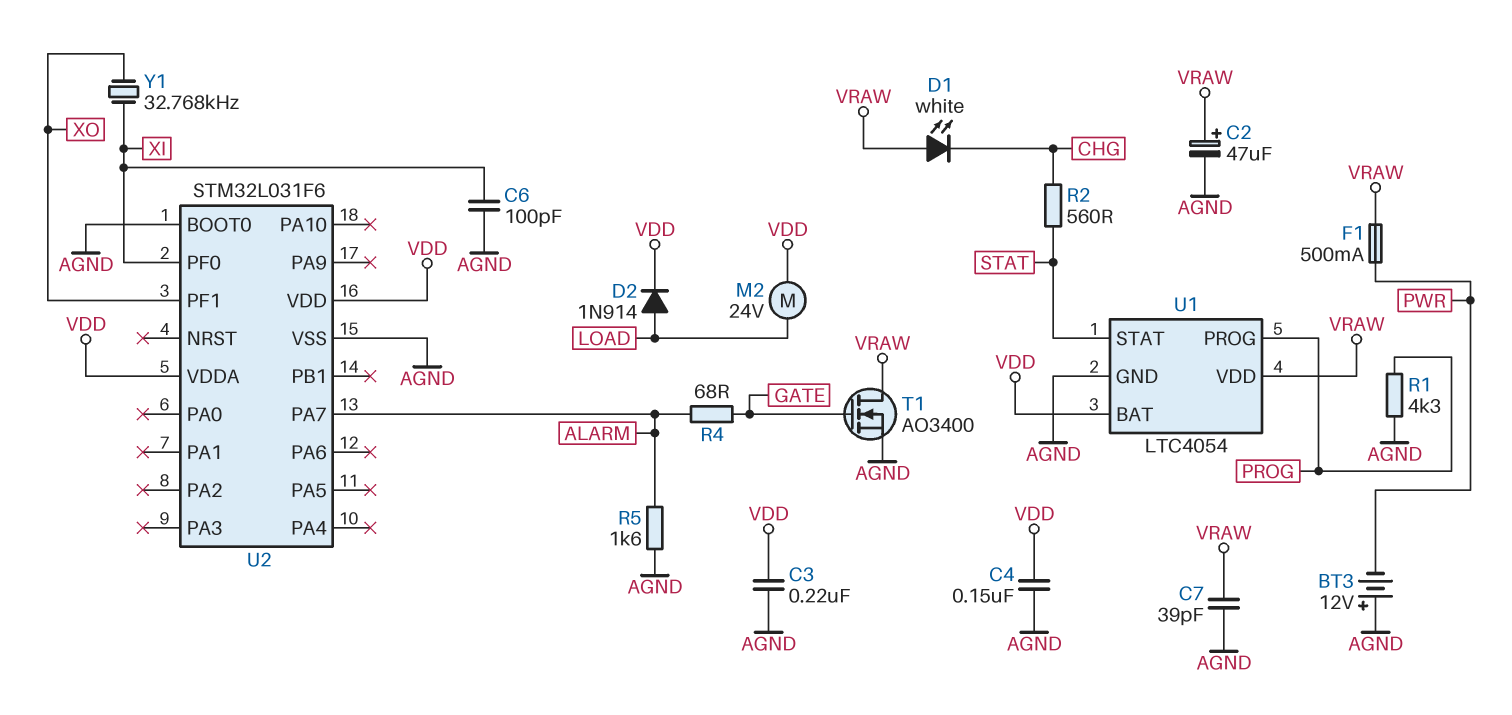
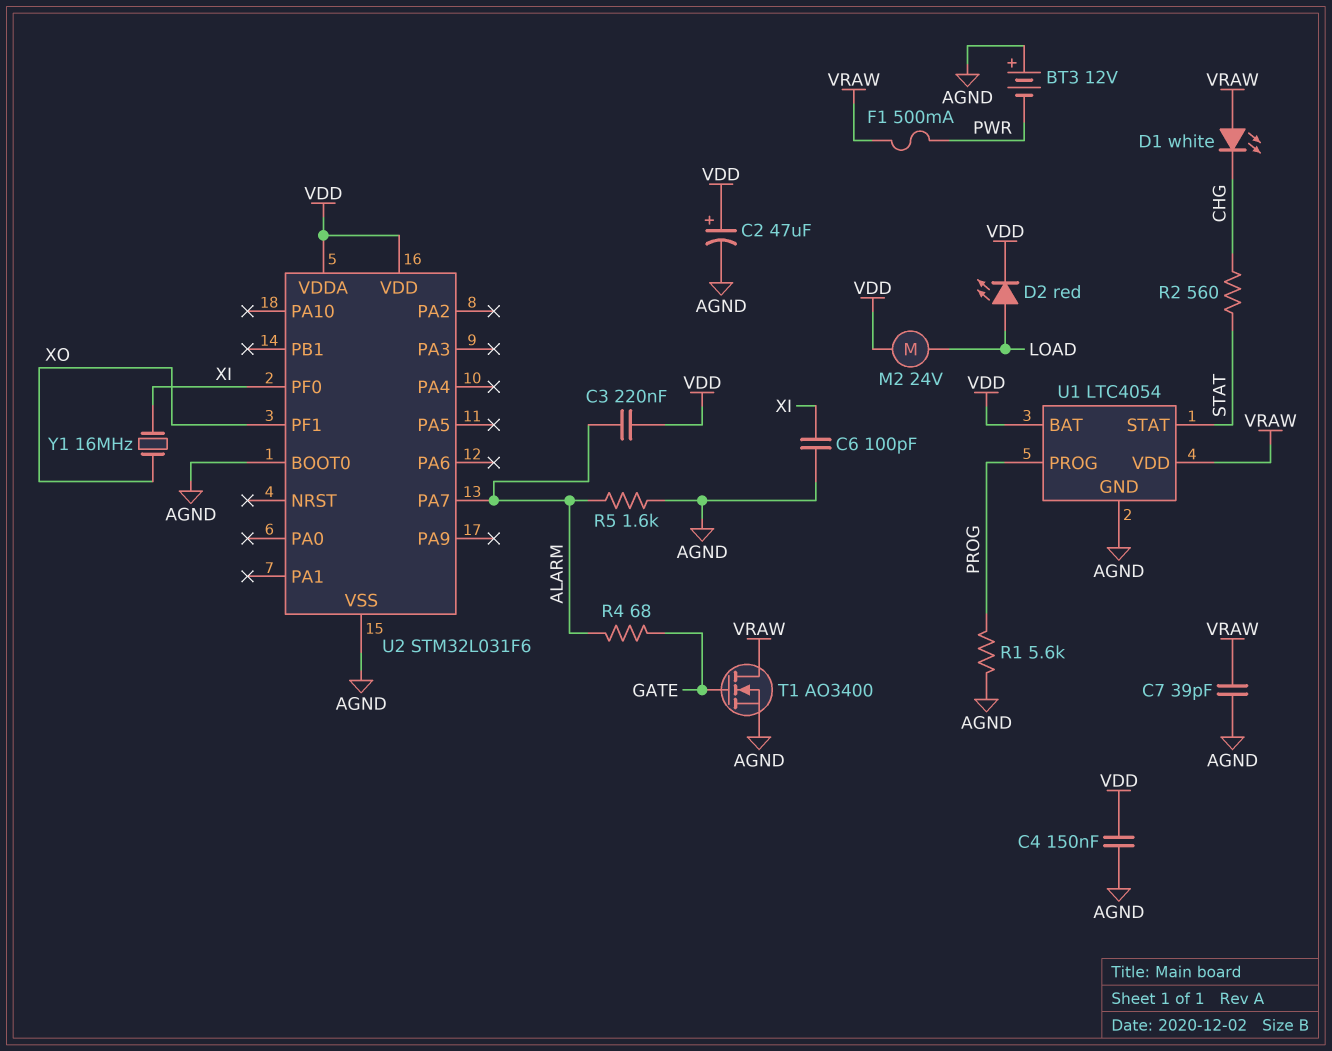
C2: 47uF (plus VRAW, minus AGND) -> 47uF (plus VDD, minus AGND)
C3: 220nF (AGND, VDD) -> 220nF (ALARM, VDD)
D2: diode 1N914 (A LOAD, K VDD) -> LED red (A LOAD, K VDD)
R1: 4.3k (AGND, PROG) -> 5.6k (AGND, PROG)
Y1: 32.768kHz (XI, XO) -> 16MHz (XI, XO)

